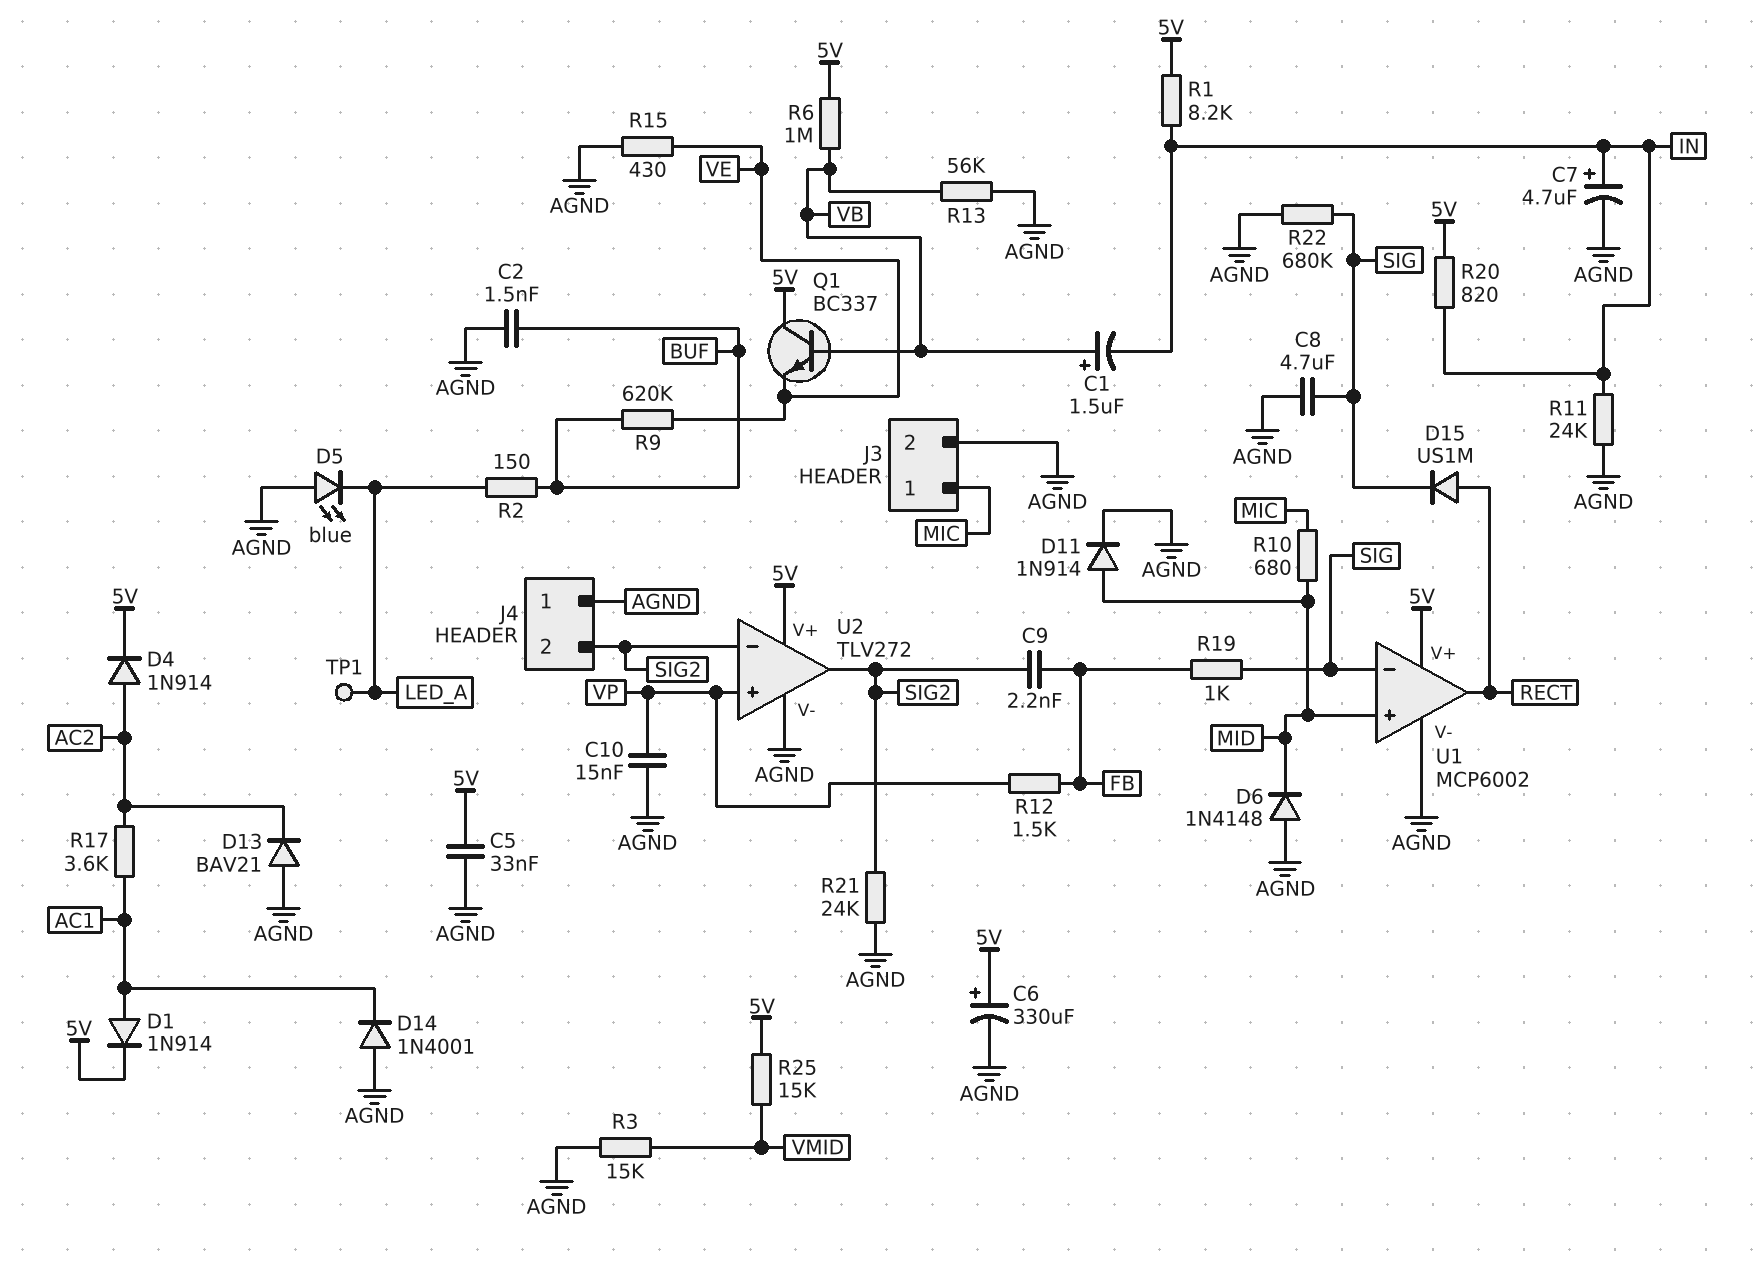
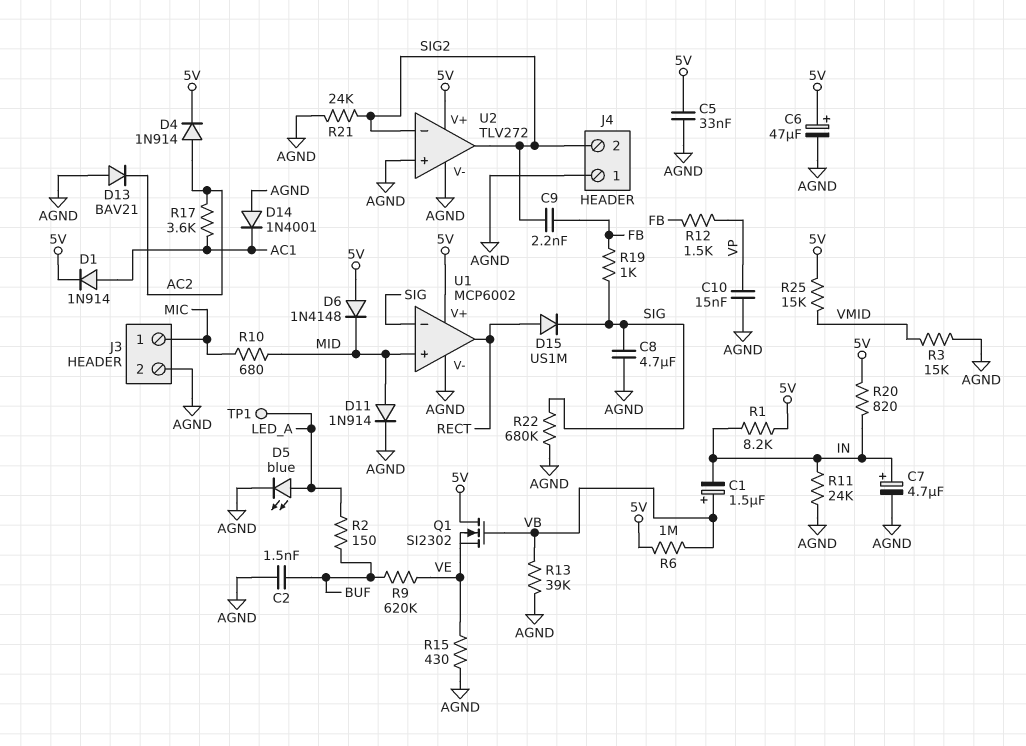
C6: 330uF (plus 5V, minus AGND) -> 47uF (plus 5V, minus AGND)
D5: LED blue (A AGND, K LED_A) -> LED blue (A LED_A, K AGND)
D6: diode 1N4148 (A AGND, K MID) -> diode 1N4148 (A 5V, K MID)
Q1: NPN BC337 (B VB, C 5V, E VE) -> NMOS SI2302 (G VB, D 5V, S VE)
R13: 56k (AGND, VB) -> 39k (AGND, VB)
U2 pin in+: VP -> AGND

